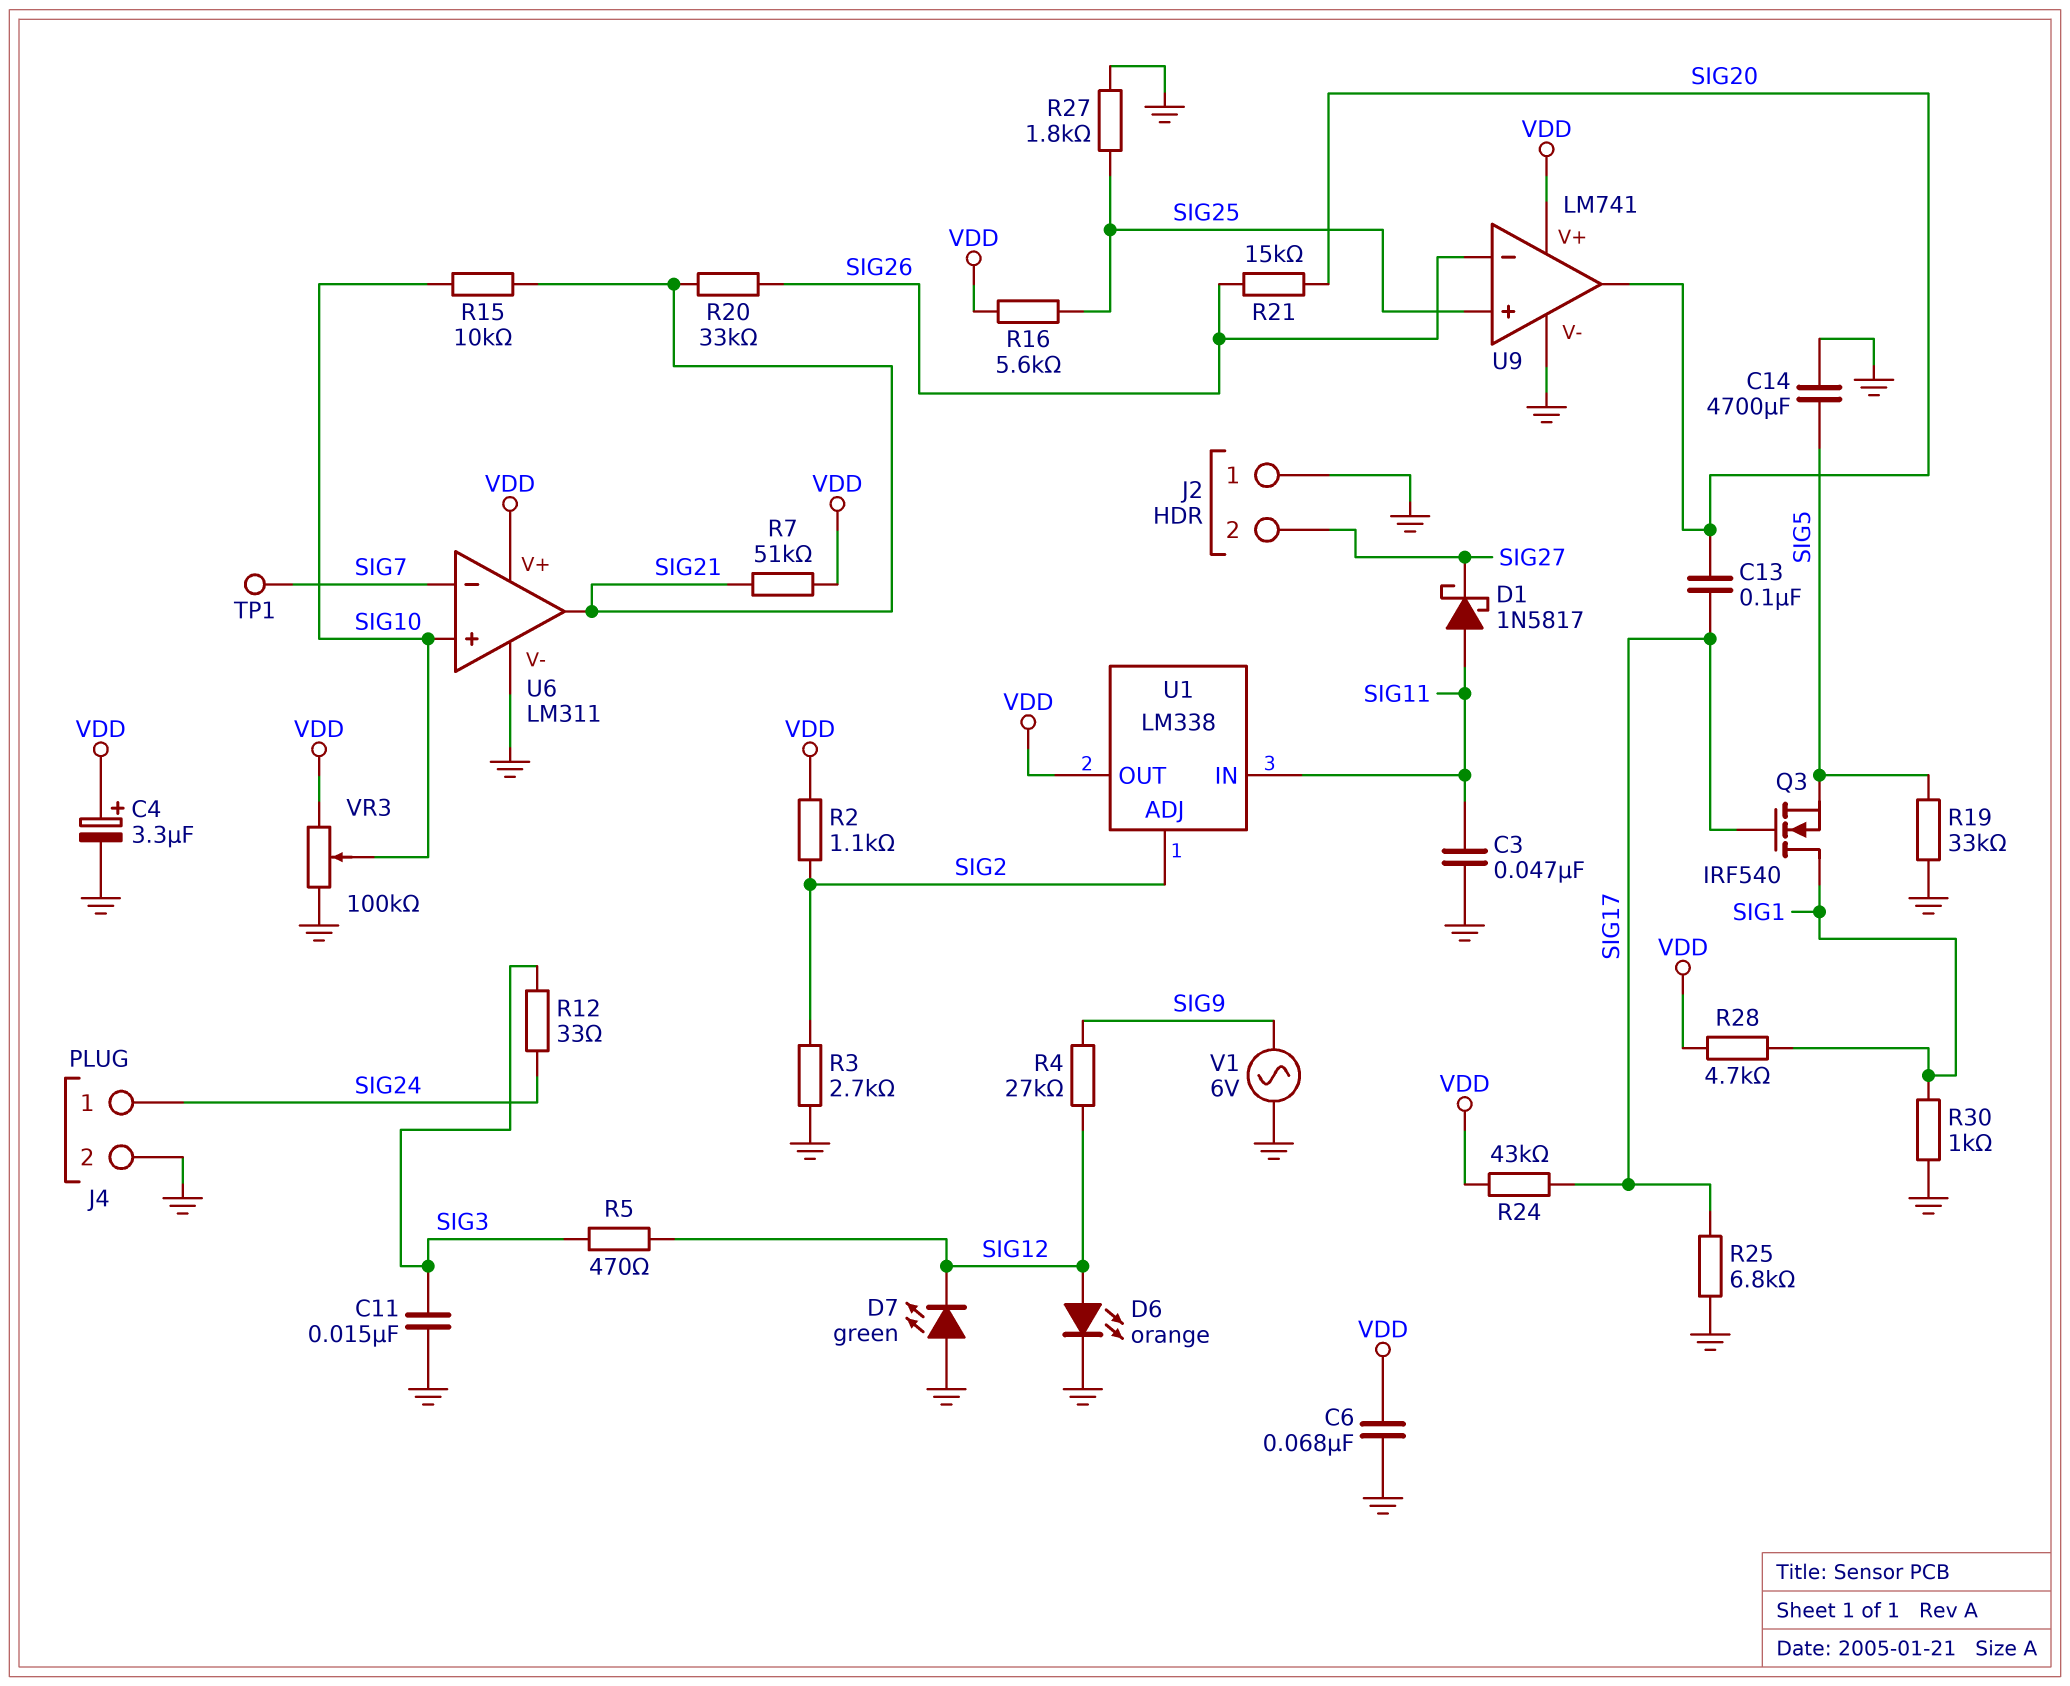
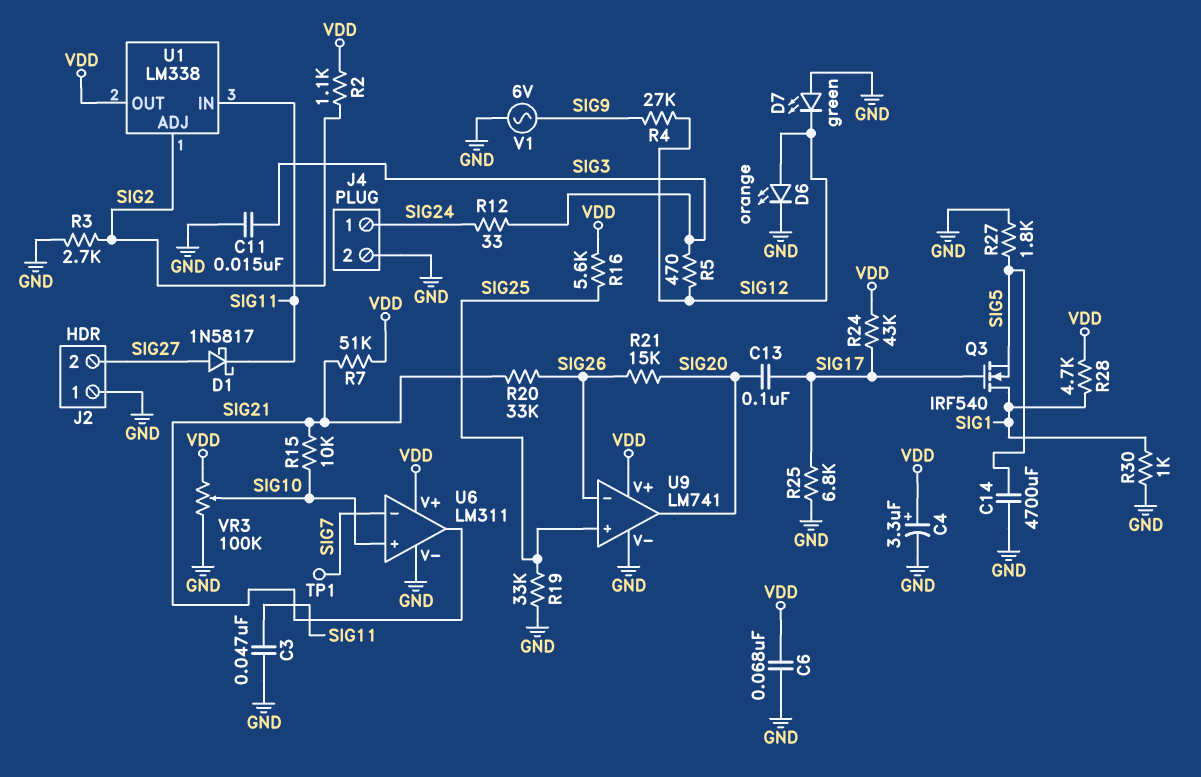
D1: schottky 1N5817 (A SIG11, K SIG27) -> schottky 1N5817 (A SIG27, K SIG11)
R19: 33k (GND, SIG5) -> 33k (GND, SIG25)
R27: 1.8k (GND, SIG25) -> 1.8k (GND, SIG5)

